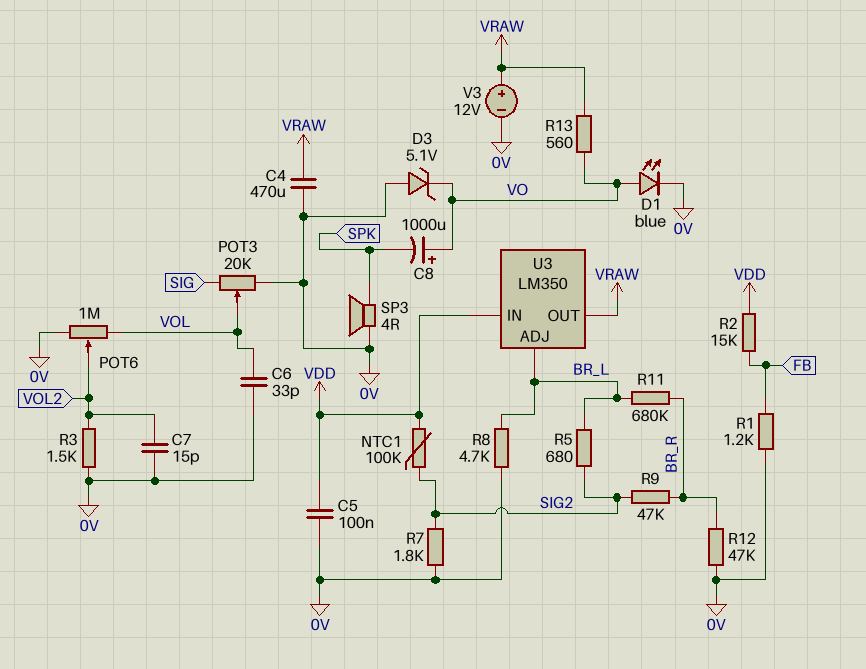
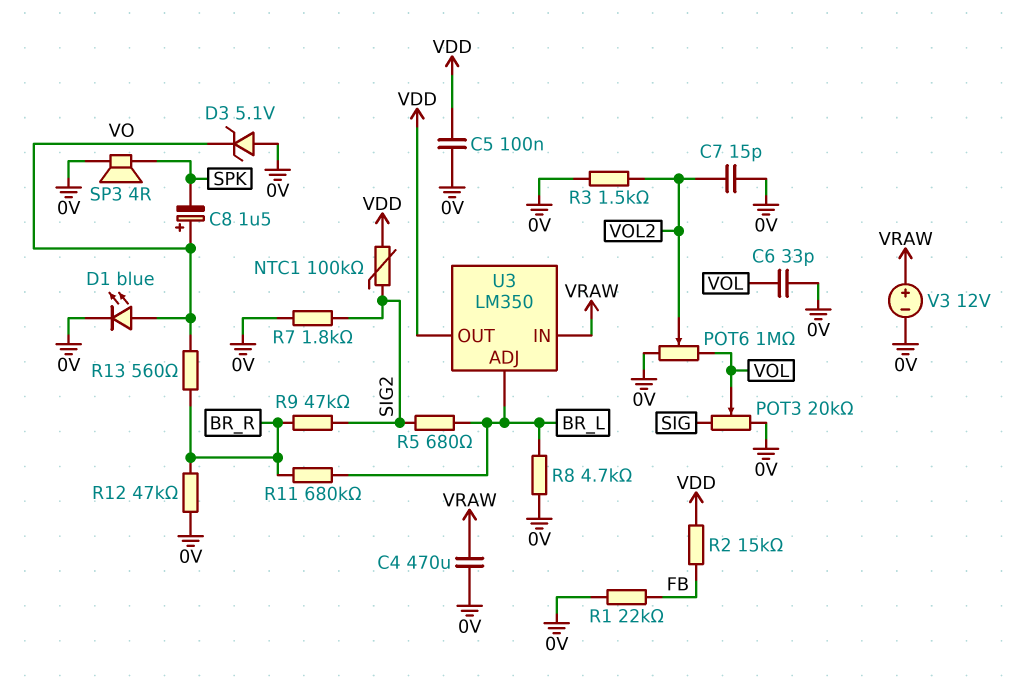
C8: 1000uF (plus VO, minus SPK) -> 1.5uF (plus VO, minus SPK)
R1: 1.2k (0V, FB) -> 22k (0V, FB)
R13: 560 (VO, VRAW) -> 560 (BR_R, VO)
U3 pin IN: VDD -> VRAW
U3 pin OUT: VRAW -> VDD

